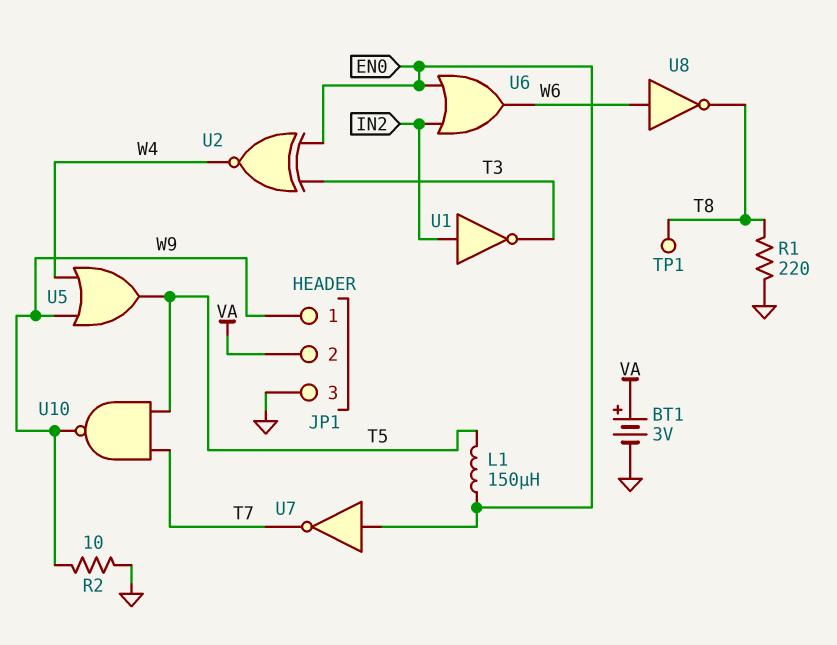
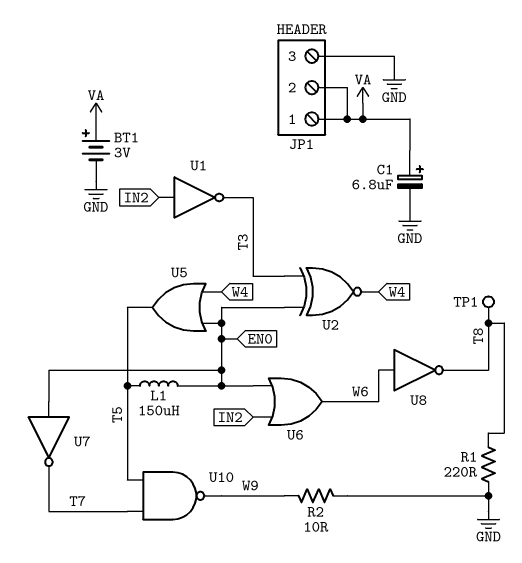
C1: none -> 6.8uF (plus VA, minus GND)
JP1 pin 1: W9 -> VA
U5: OR (in W4, in W9, out T5) -> OR (in EN0, in W4, out T5)

